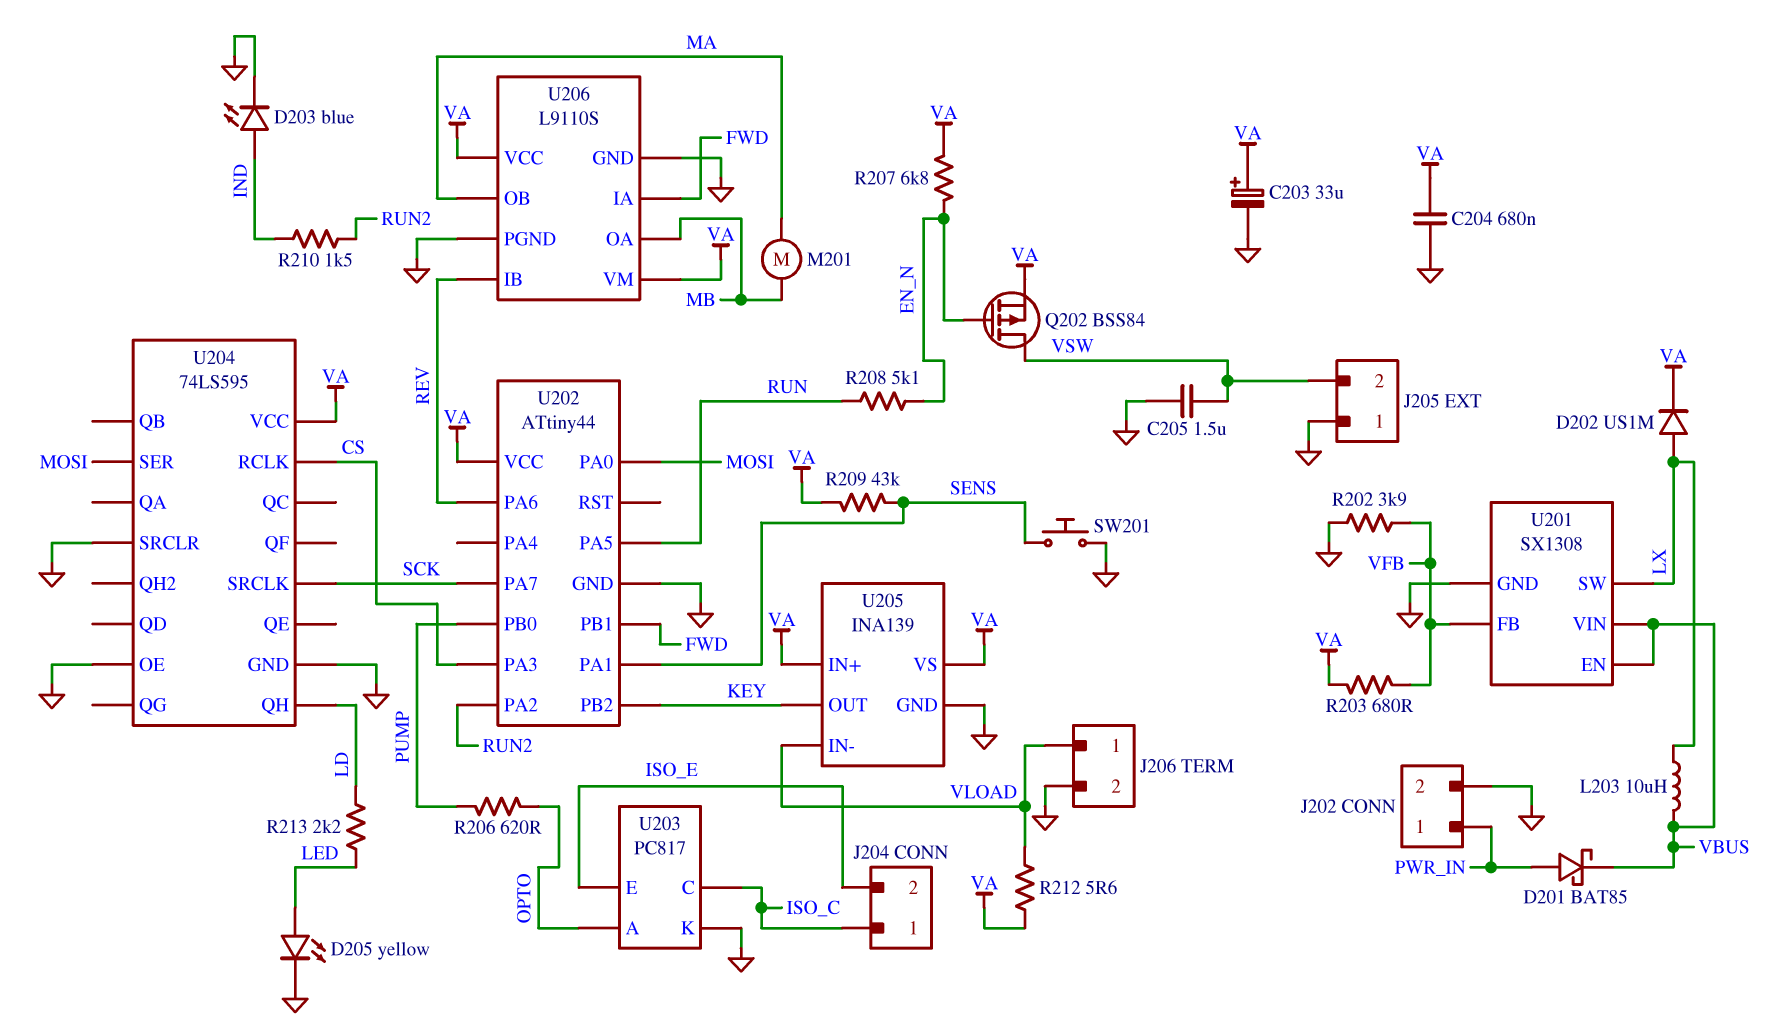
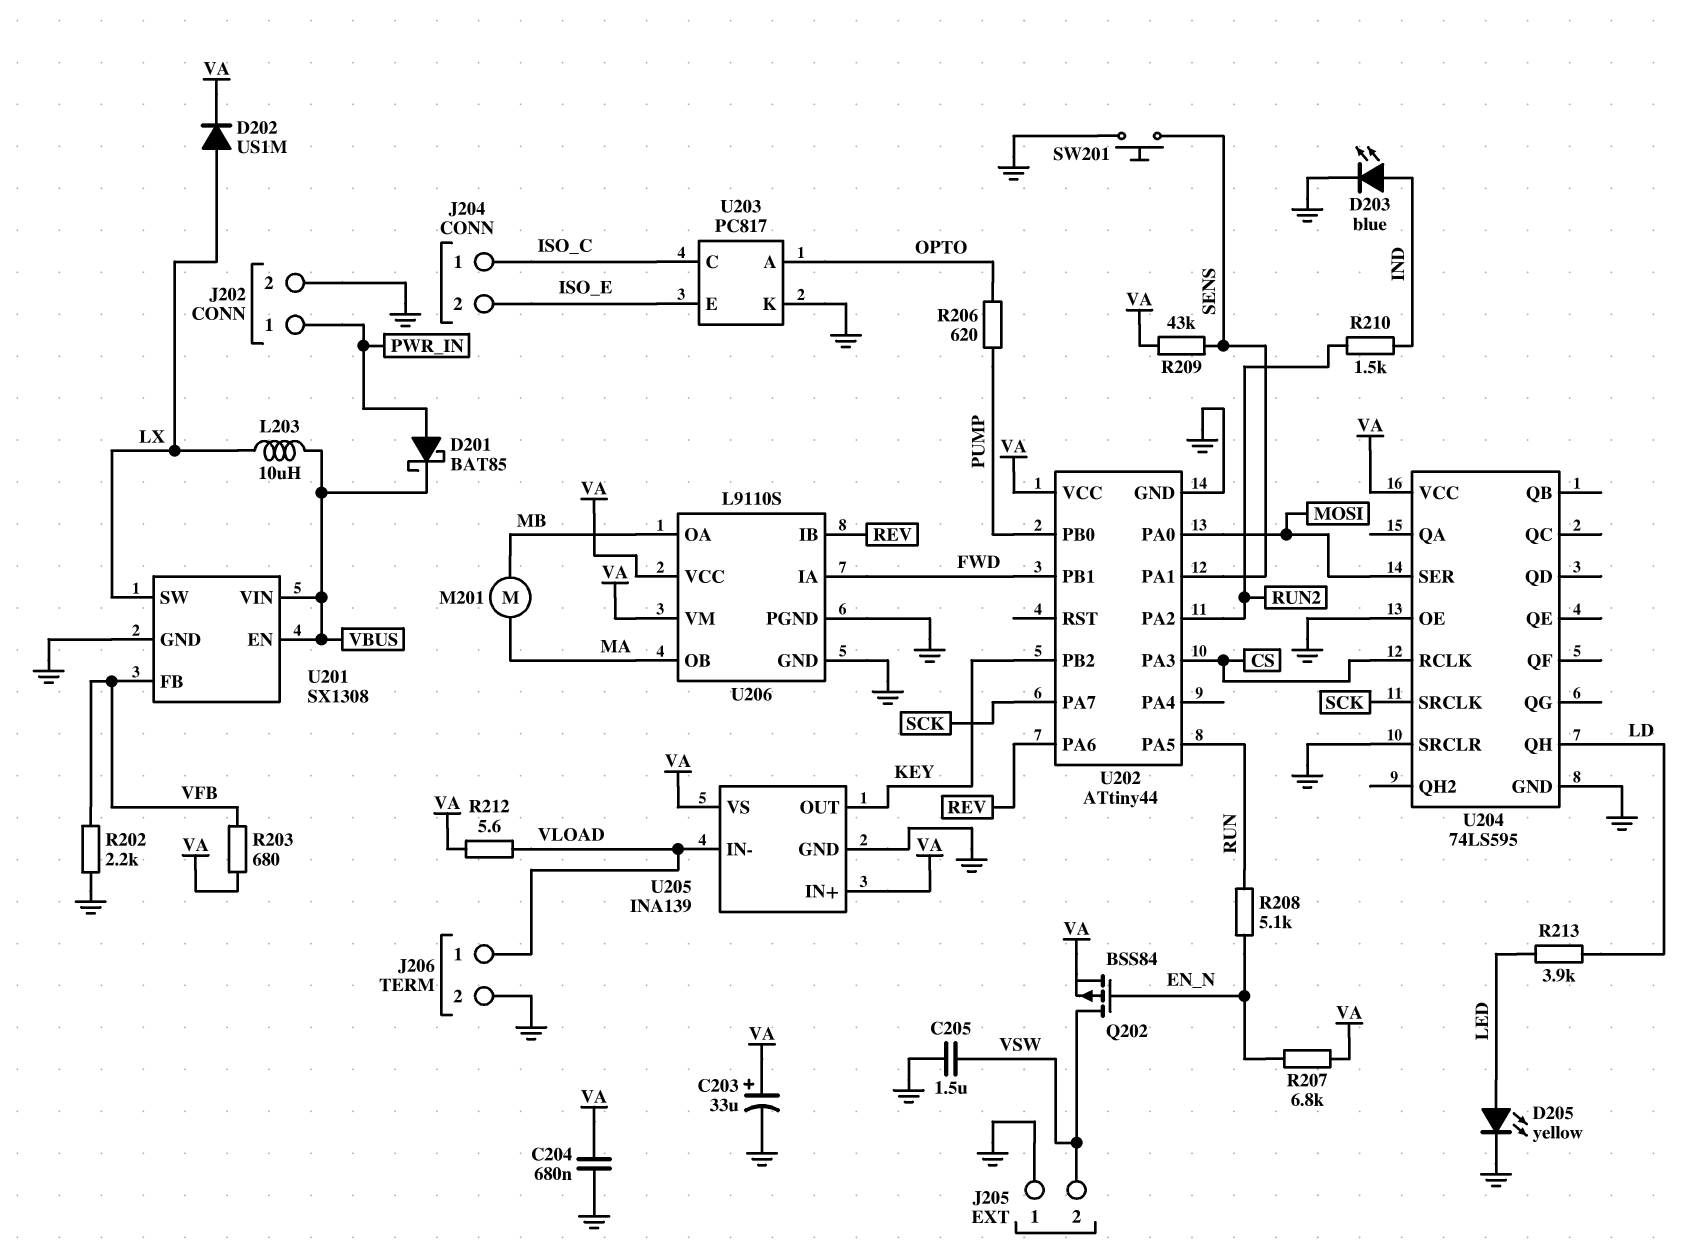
R202: 3.9k (GND, VFB) -> 2.2k (GND, VFB)
R213: 2.2k (LD, LED) -> 3.9k (LD, LED)

